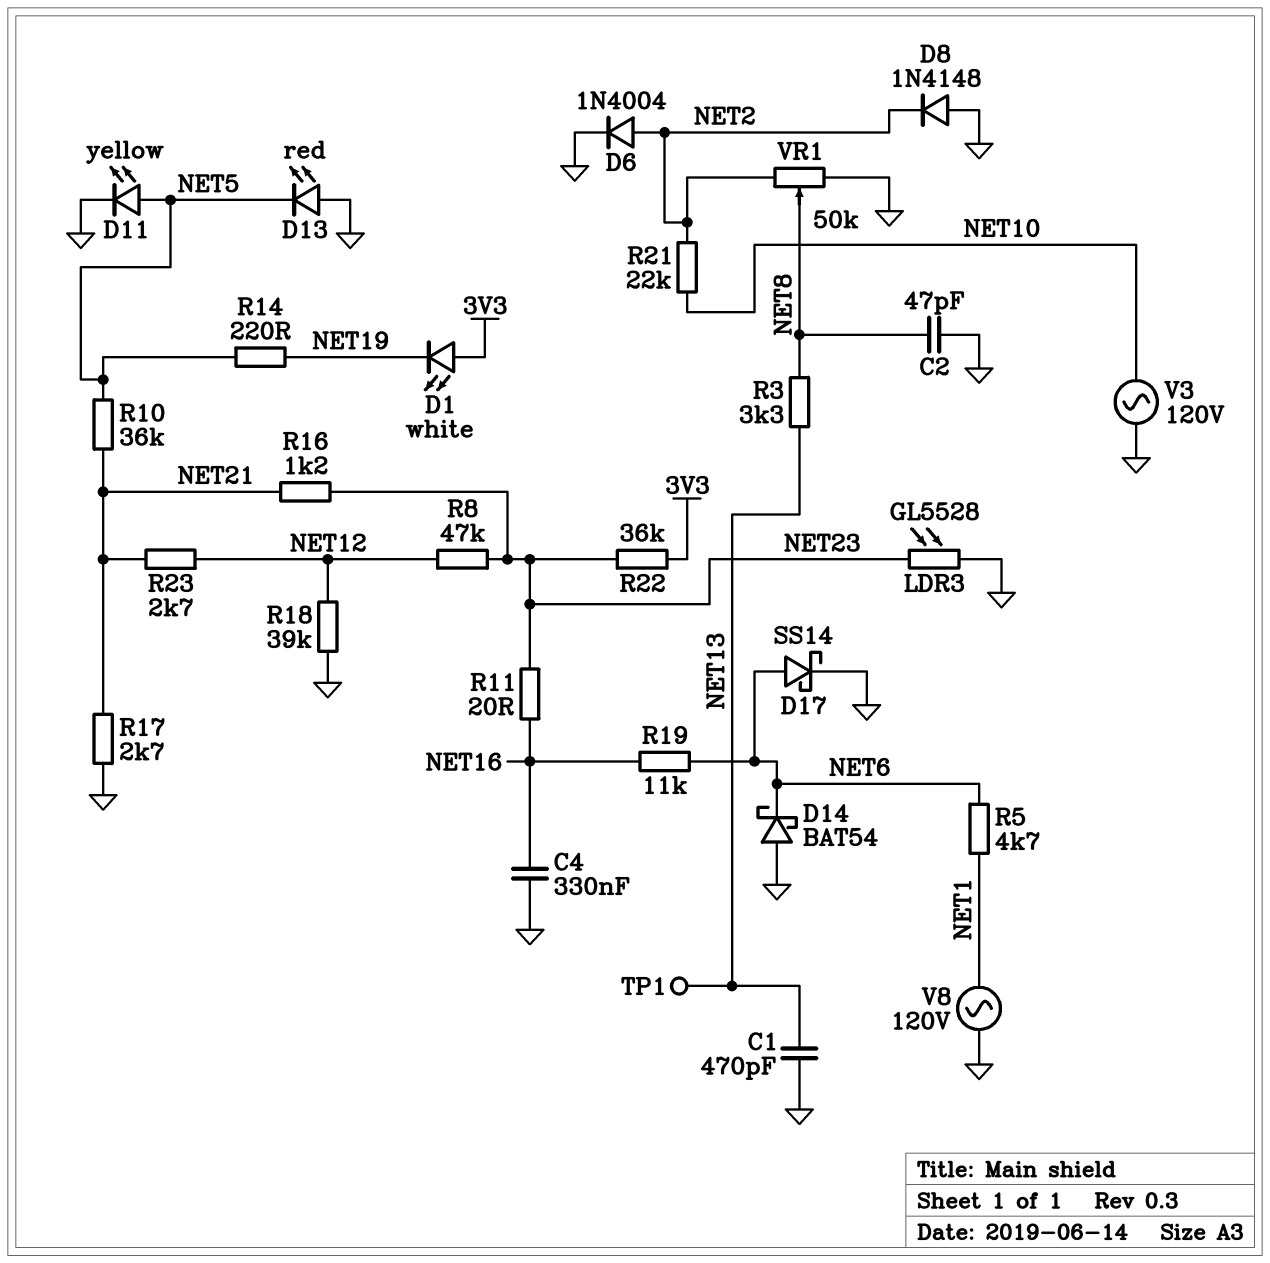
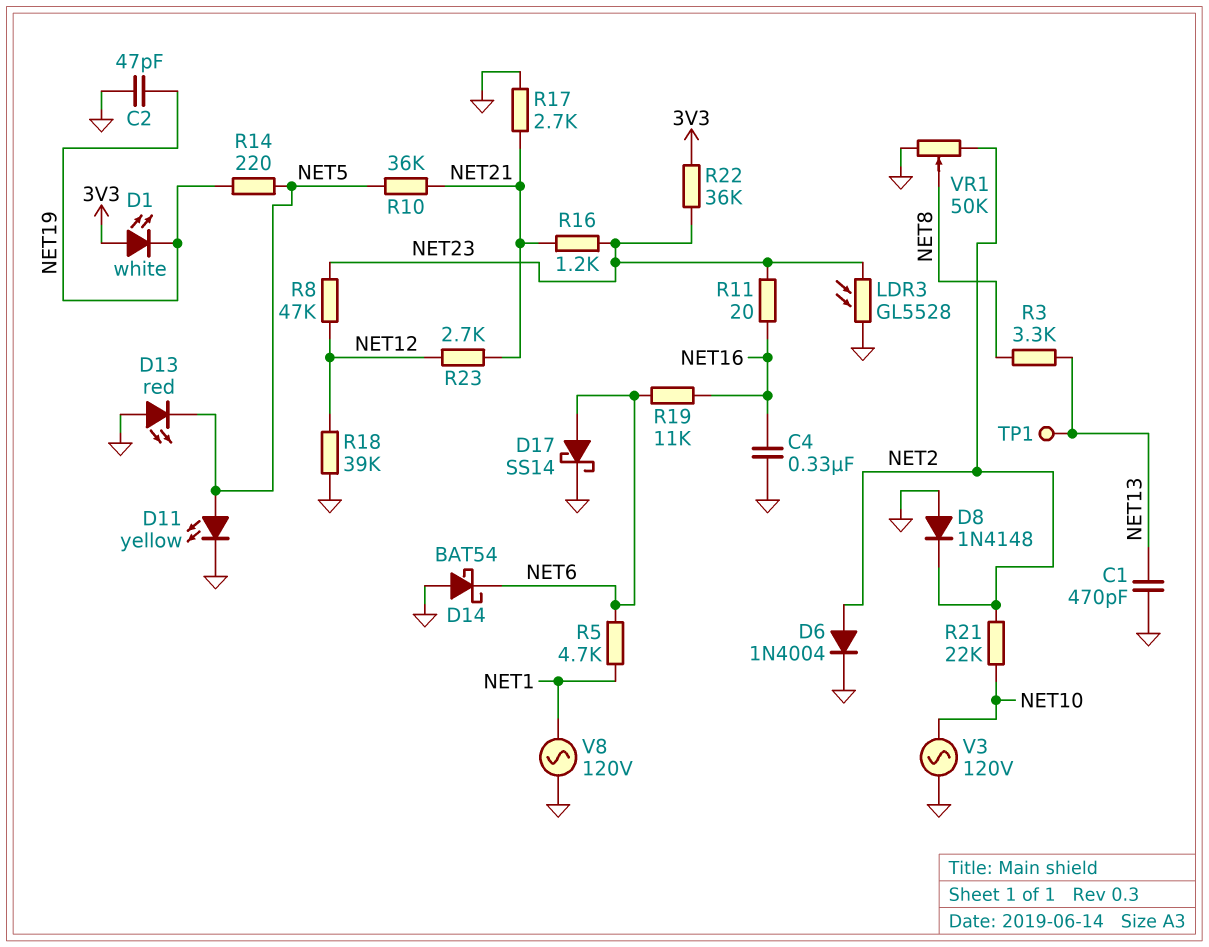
C2: 47pF (GND, NET8) -> 47pF (GND, NET19)

